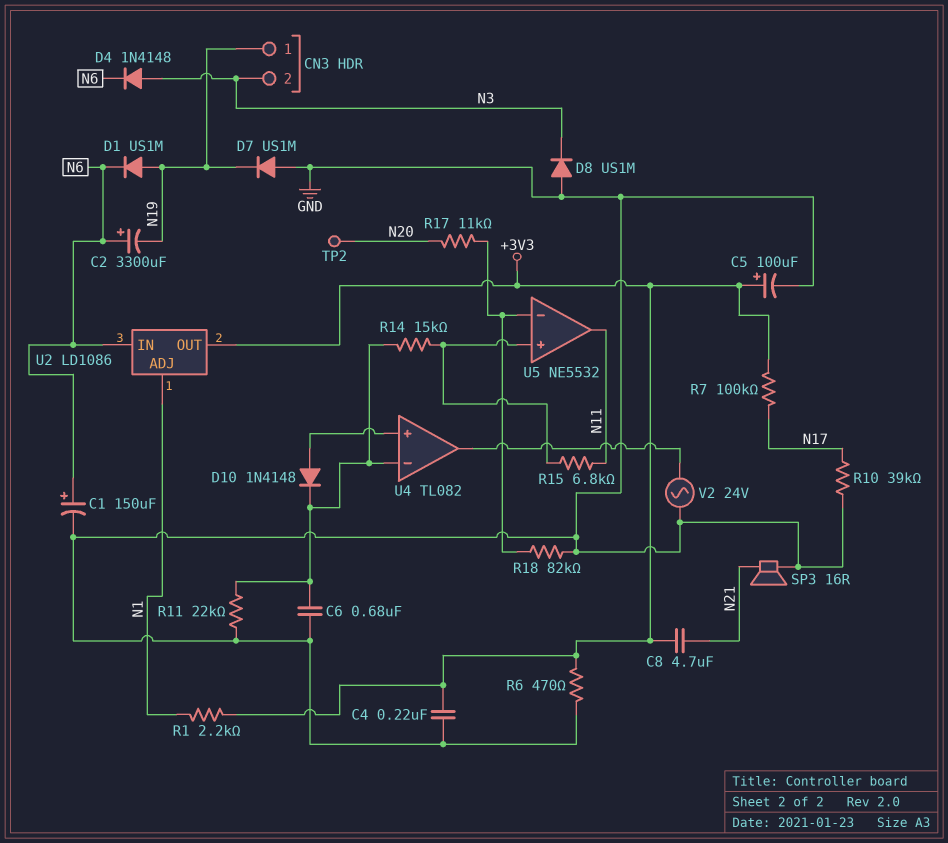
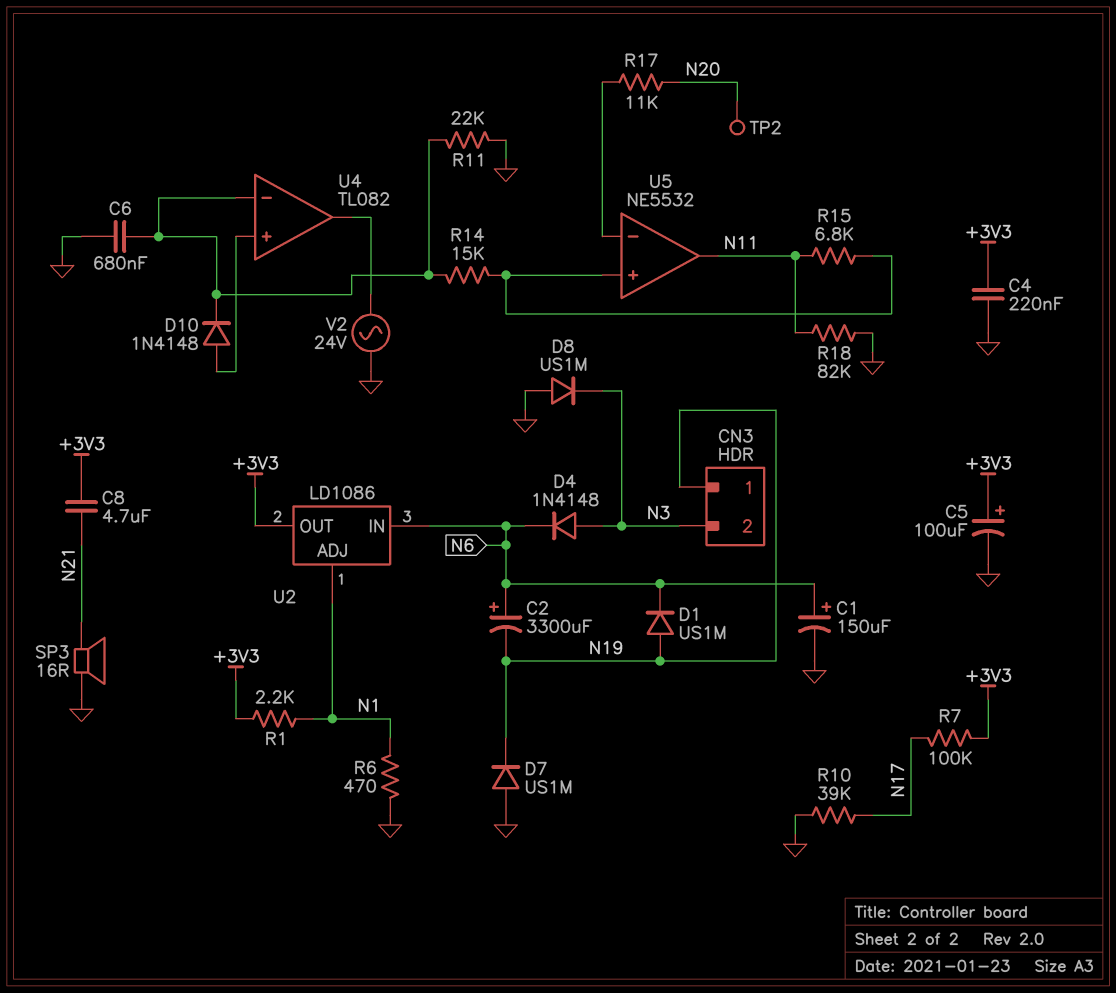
R6: 470 (+3V3, GND) -> 470 (GND, N1)
R18: 82k (GND, U5/in-) -> 82k (GND, N11)

